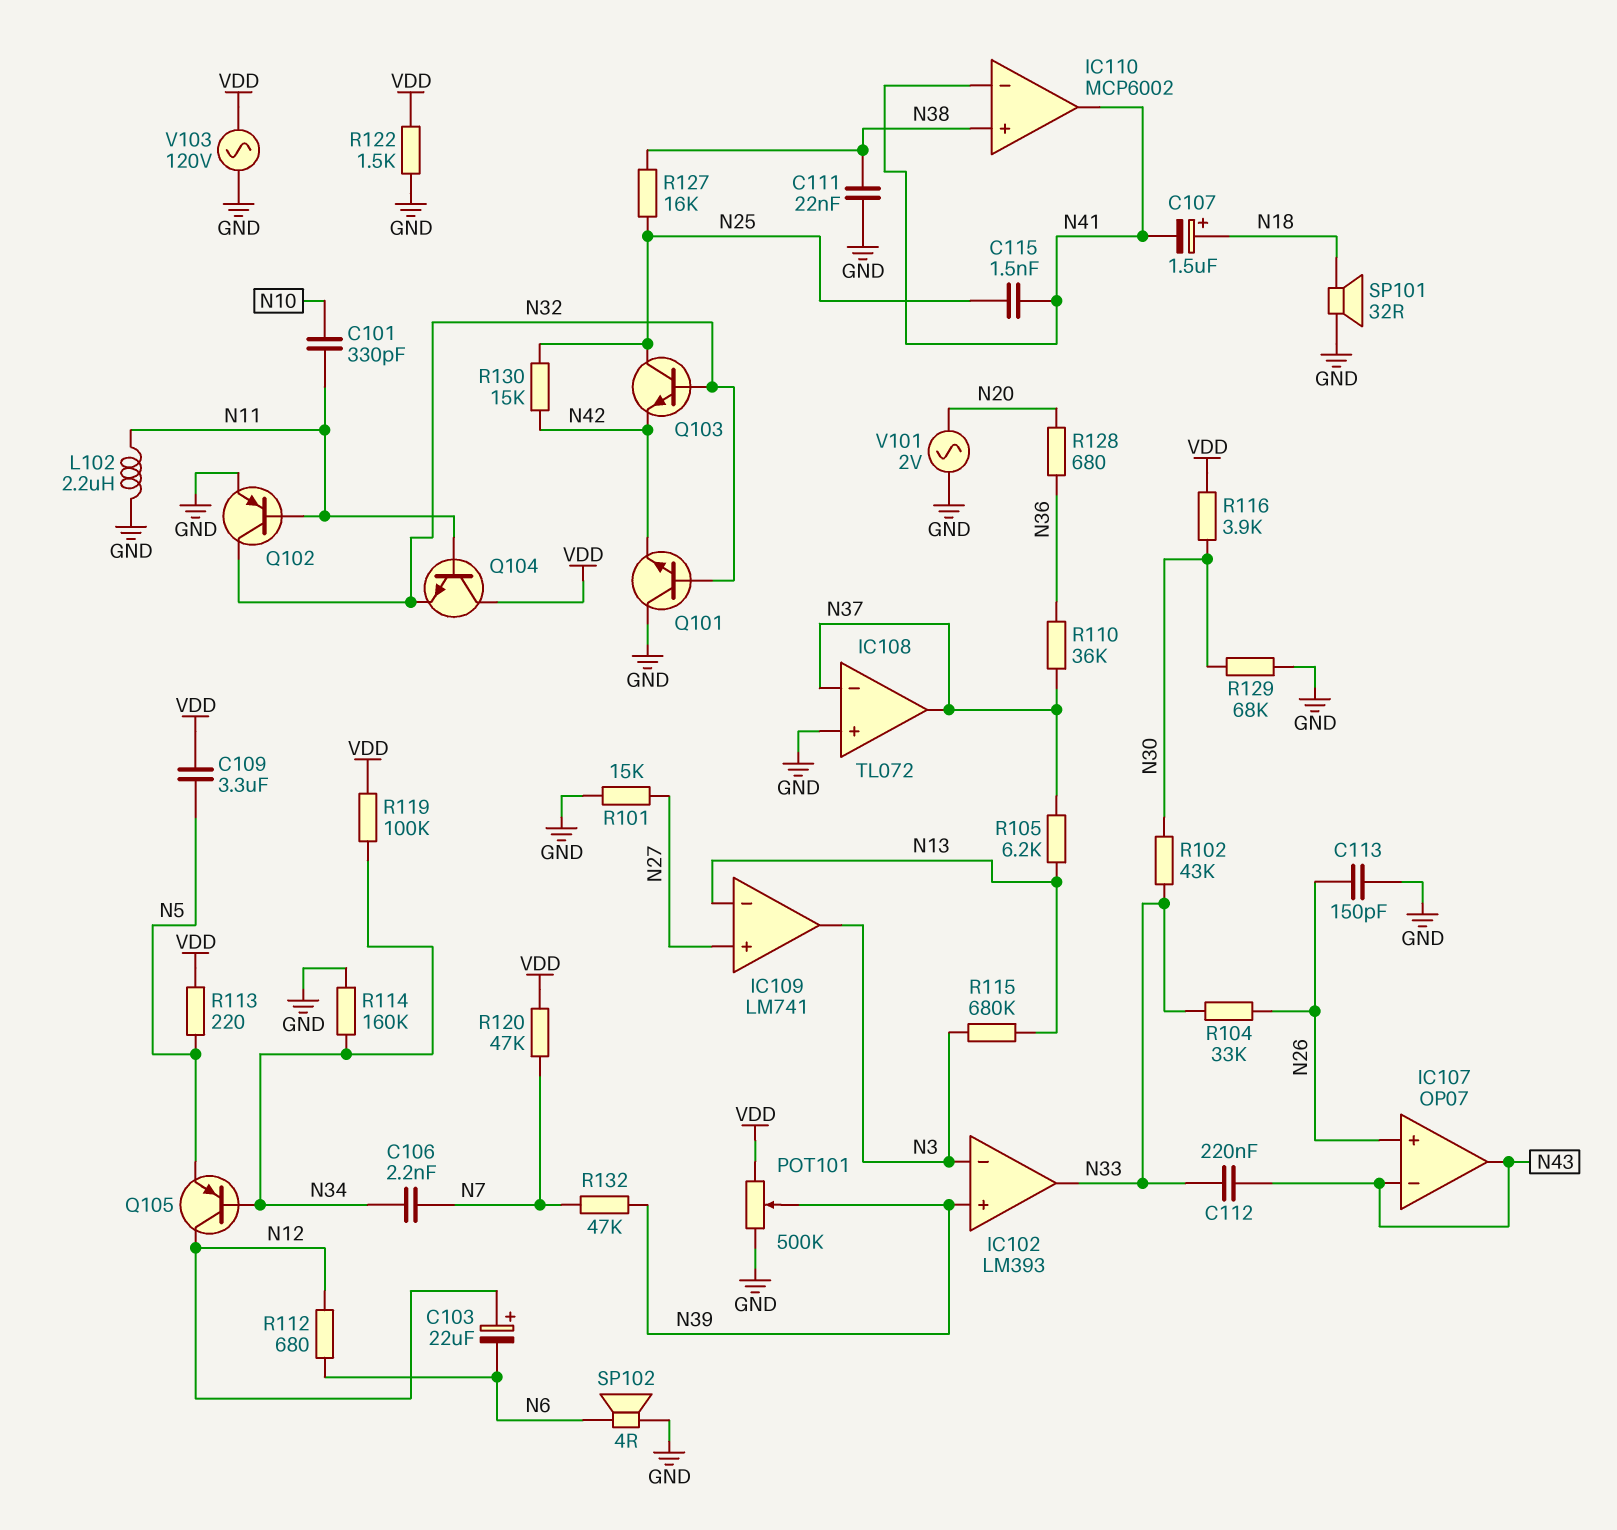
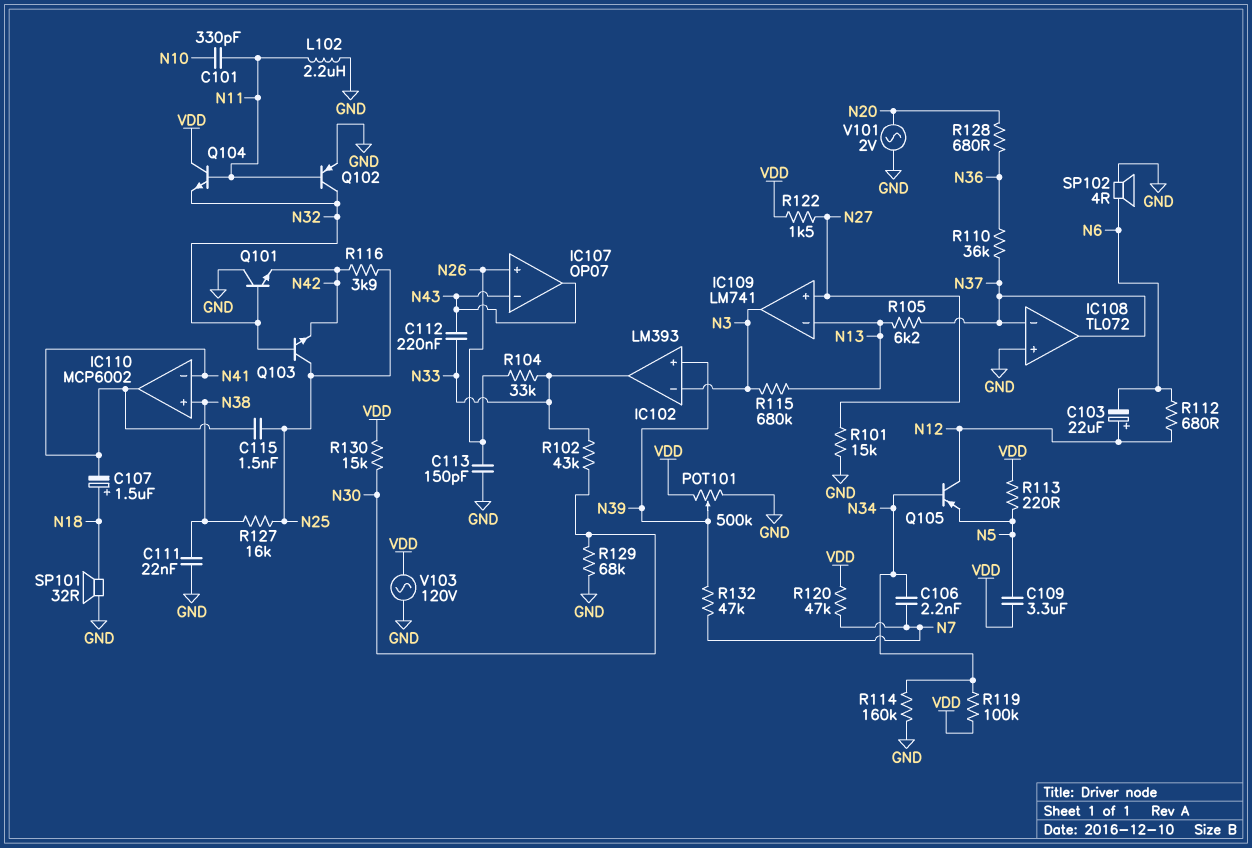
R116: 3.9k (N30, VDD) -> 3.9k (N25, N42)
R122: 1.5k (GND, VDD) -> 1.5k (N27, VDD)
R130: 15k (N25, N42) -> 15k (N30, VDD)

